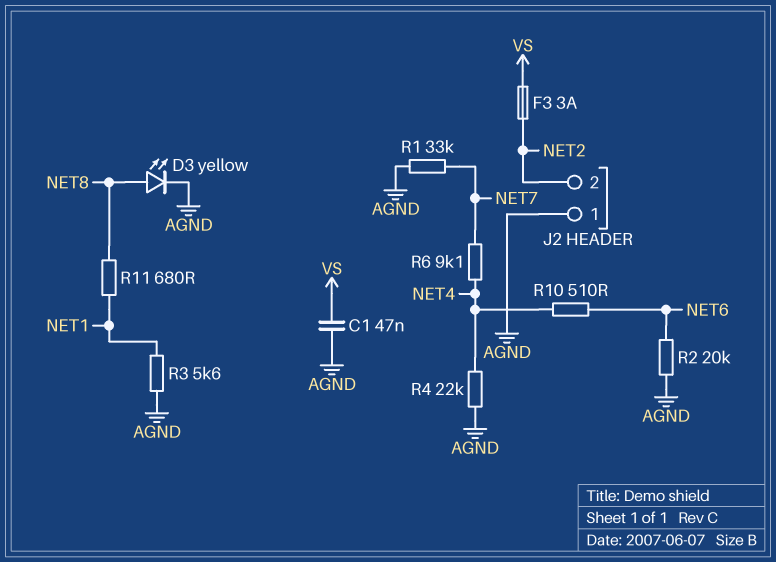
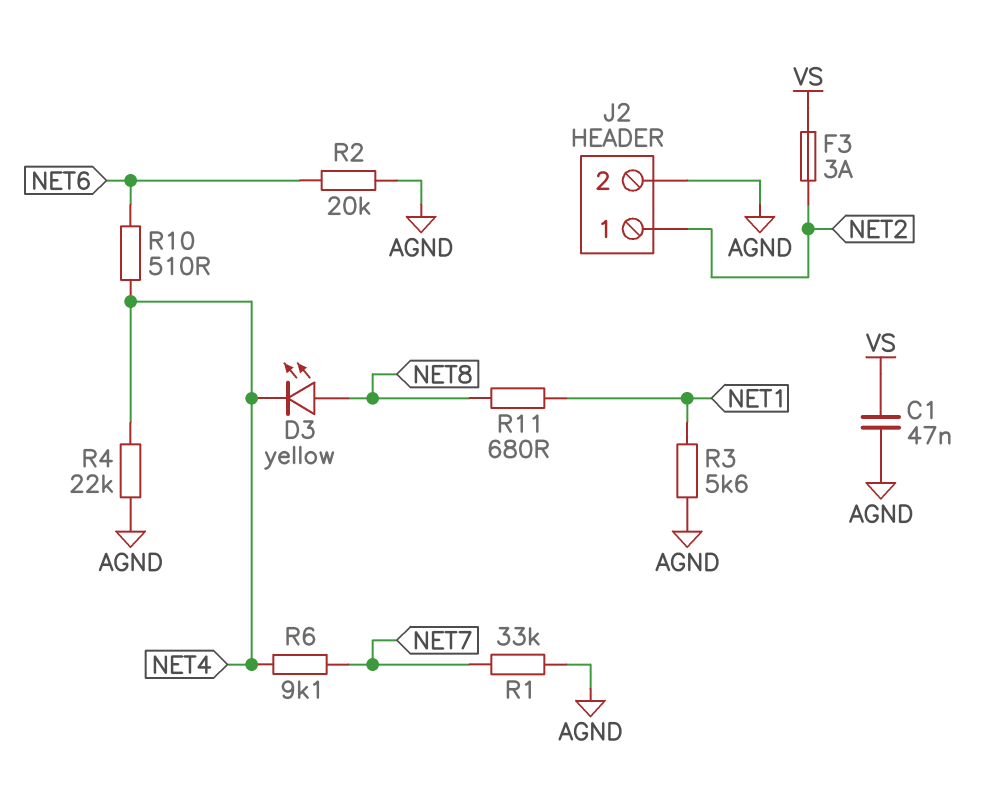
D3: LED yellow (A NET8, K AGND) -> LED yellow (A NET8, K NET4)
J2 pin 1: AGND -> NET2
J2 pin 2: NET2 -> AGND

